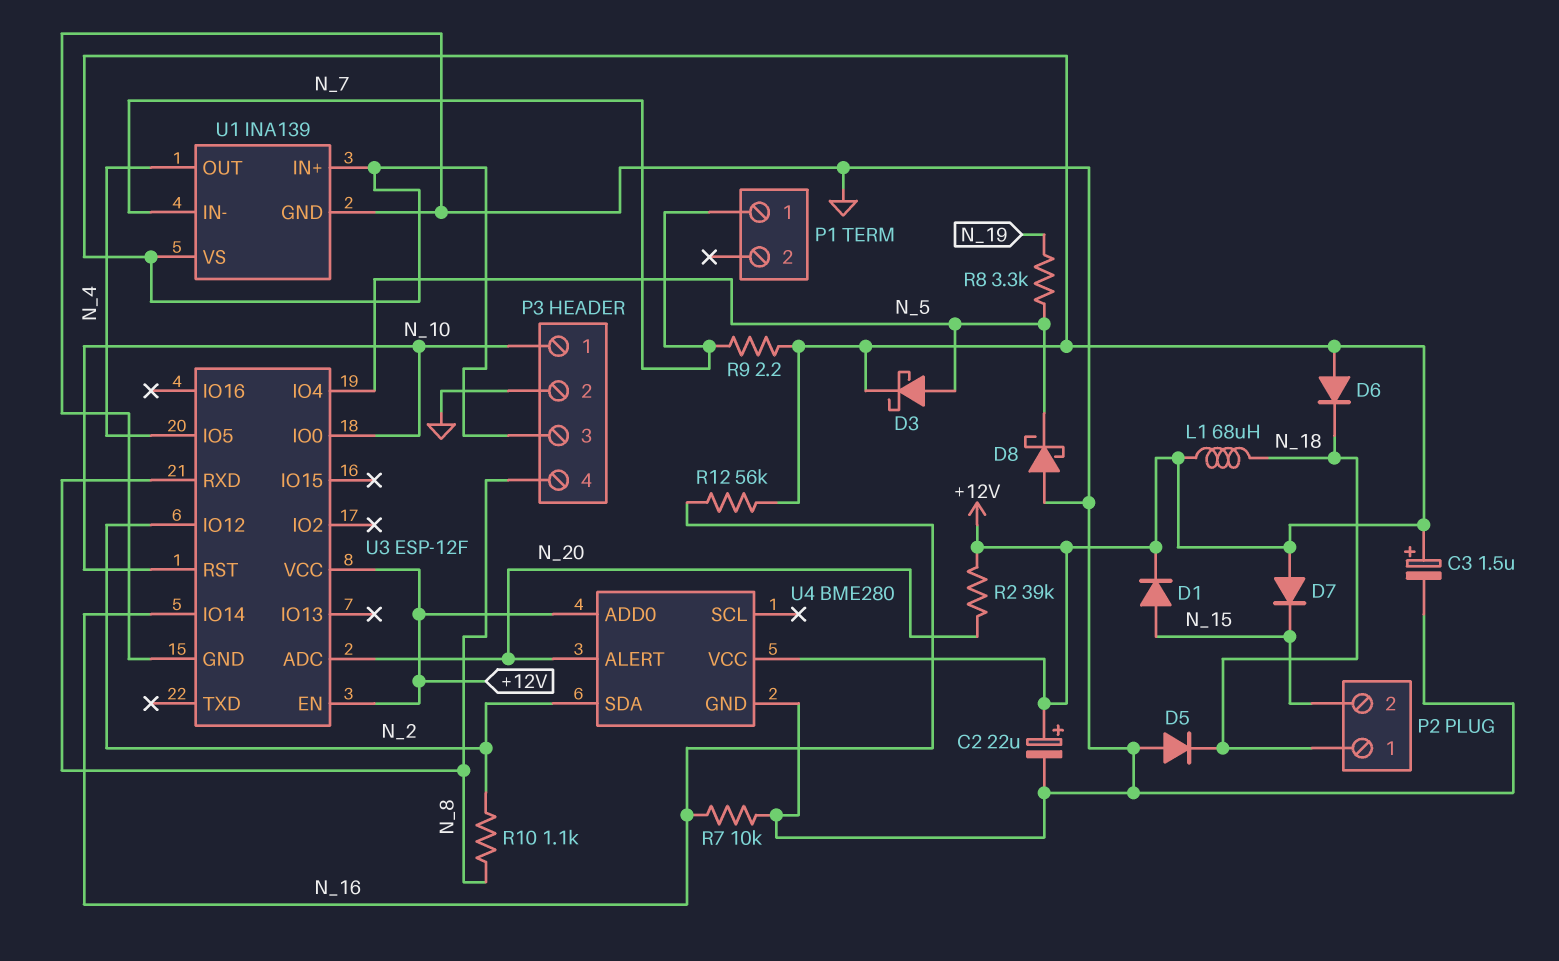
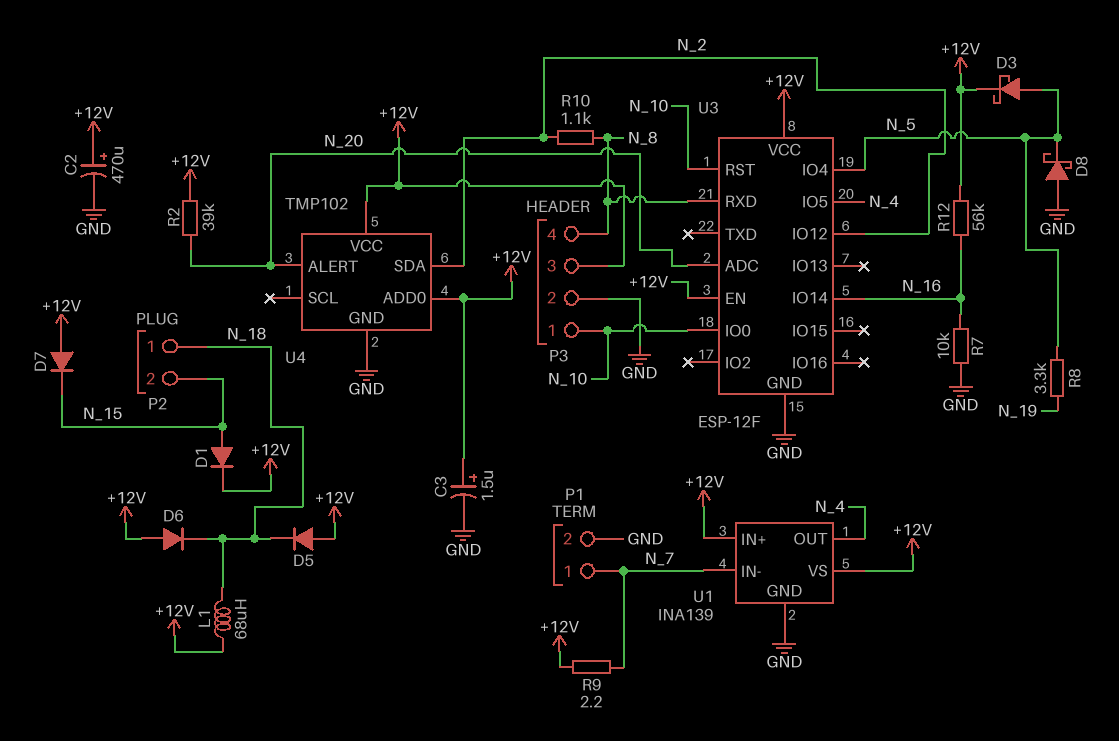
C2: 22uF (plus +12V, minus GND) -> 470uF (plus +12V, minus GND)
D5: diode (A GND, K N_18) -> diode (A +12V, K N_18)
P1 pin 2: none -> GND
U4: BME280 -> TMP102

